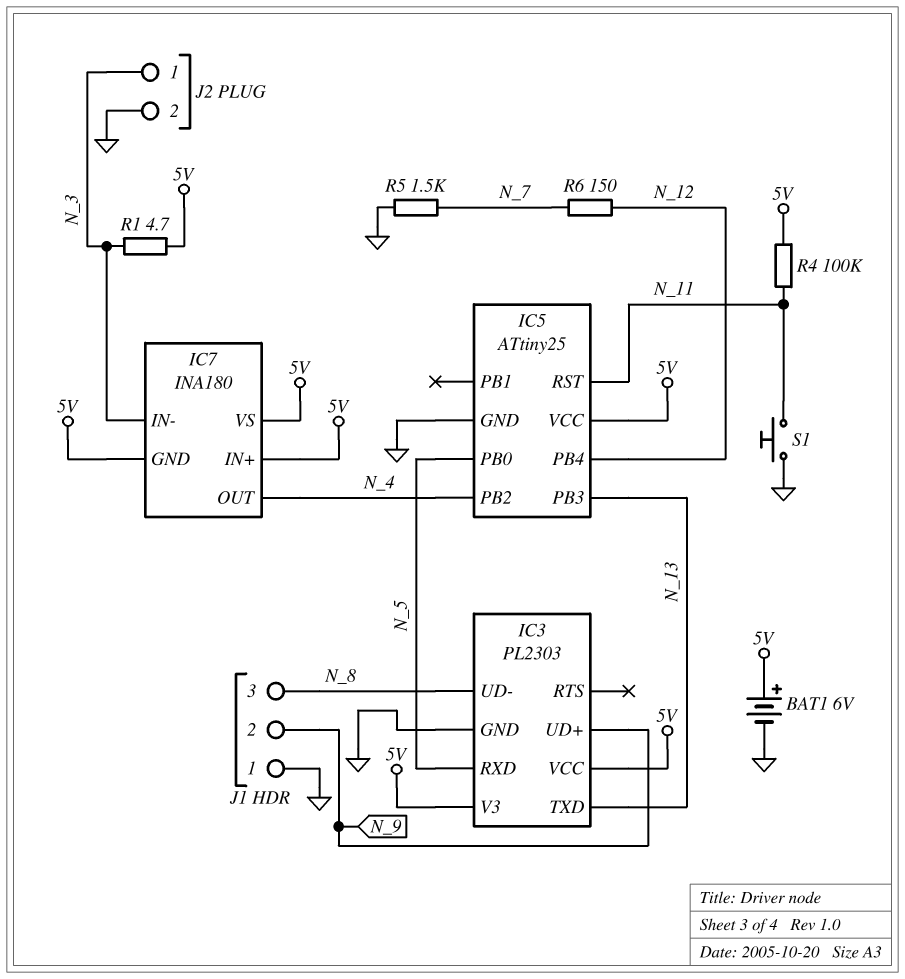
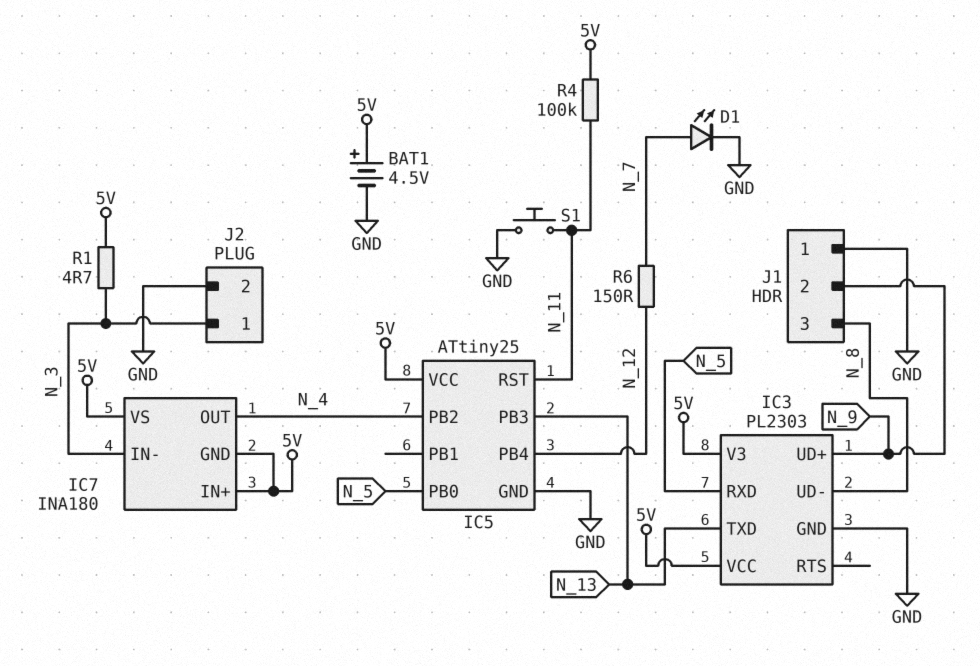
BAT1: 6V (plus 5V, minus GND) -> 4.5V (plus 5V, minus GND)
D1: none -> LED (A N_7, K GND)
R5: 1.5k (GND, N_7) -> none

